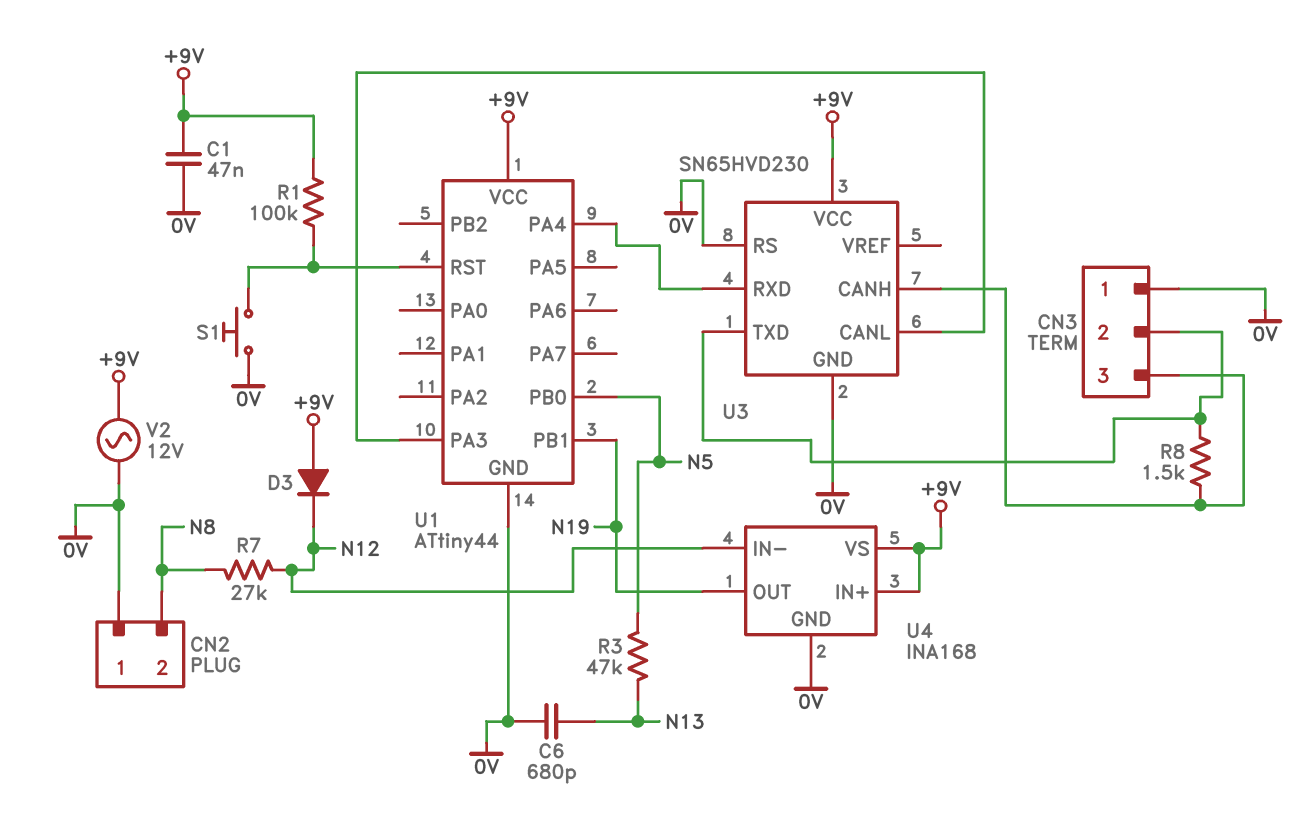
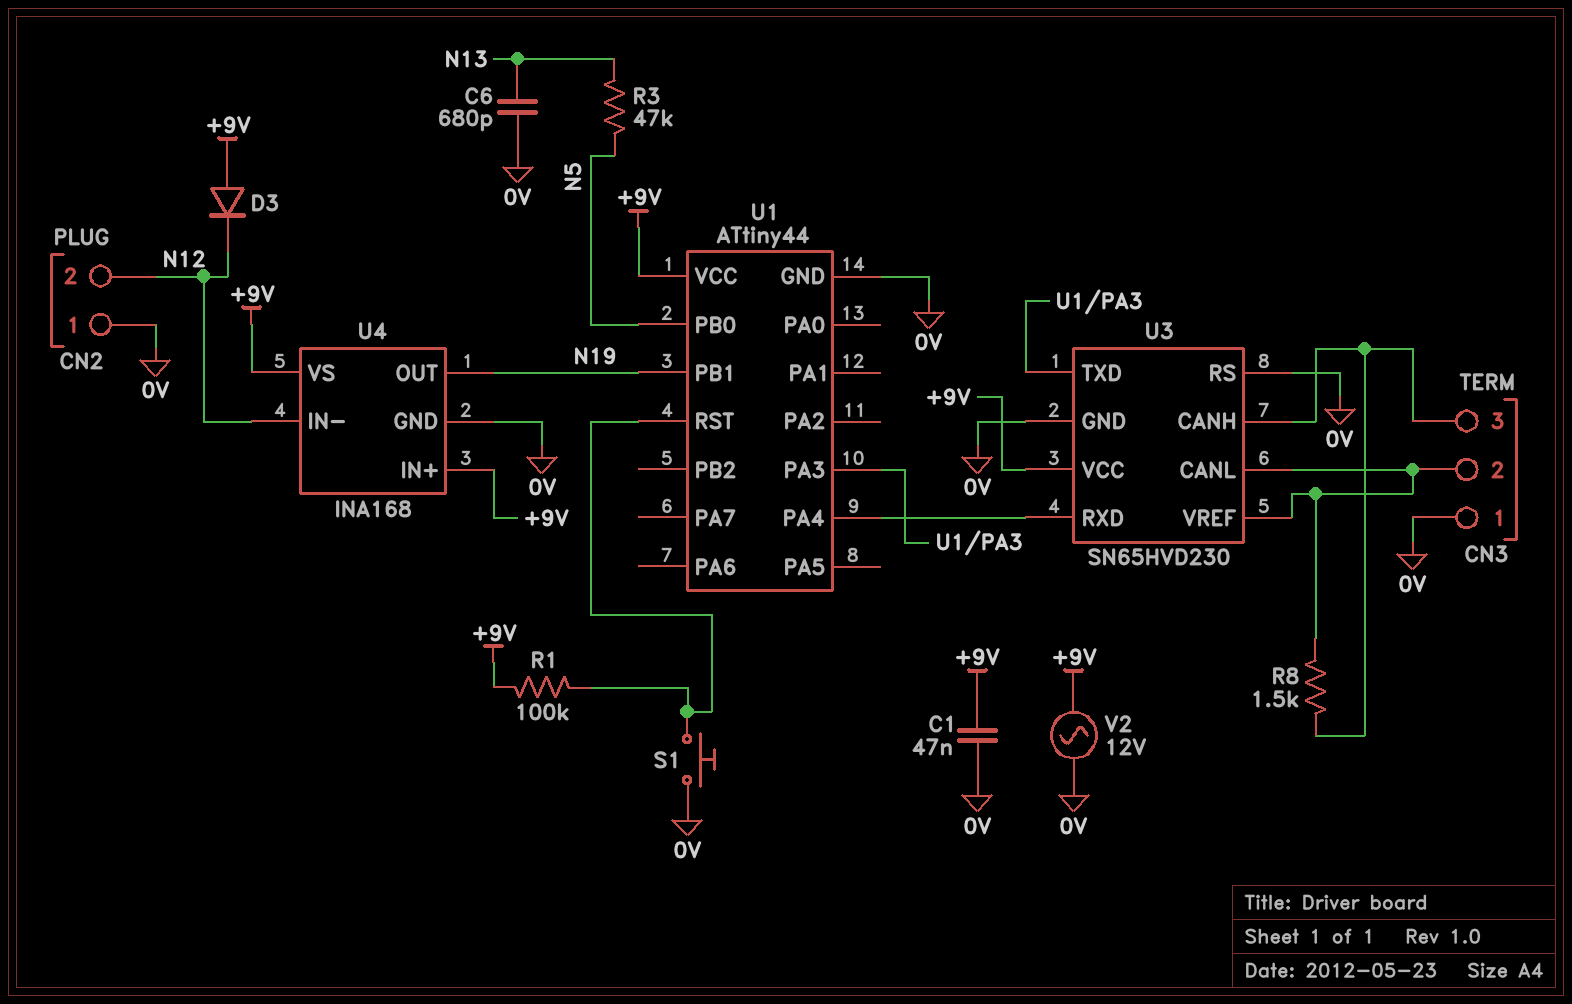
CN2 pin 2: N8 -> N12
R7: 27k (N8, N12) -> none
U3 pin CANL: U1/PA3 -> CN3/2
U3 pin TXD: CN3/2 -> U1/PA3
U3 pin VREF: none -> CN3/2

